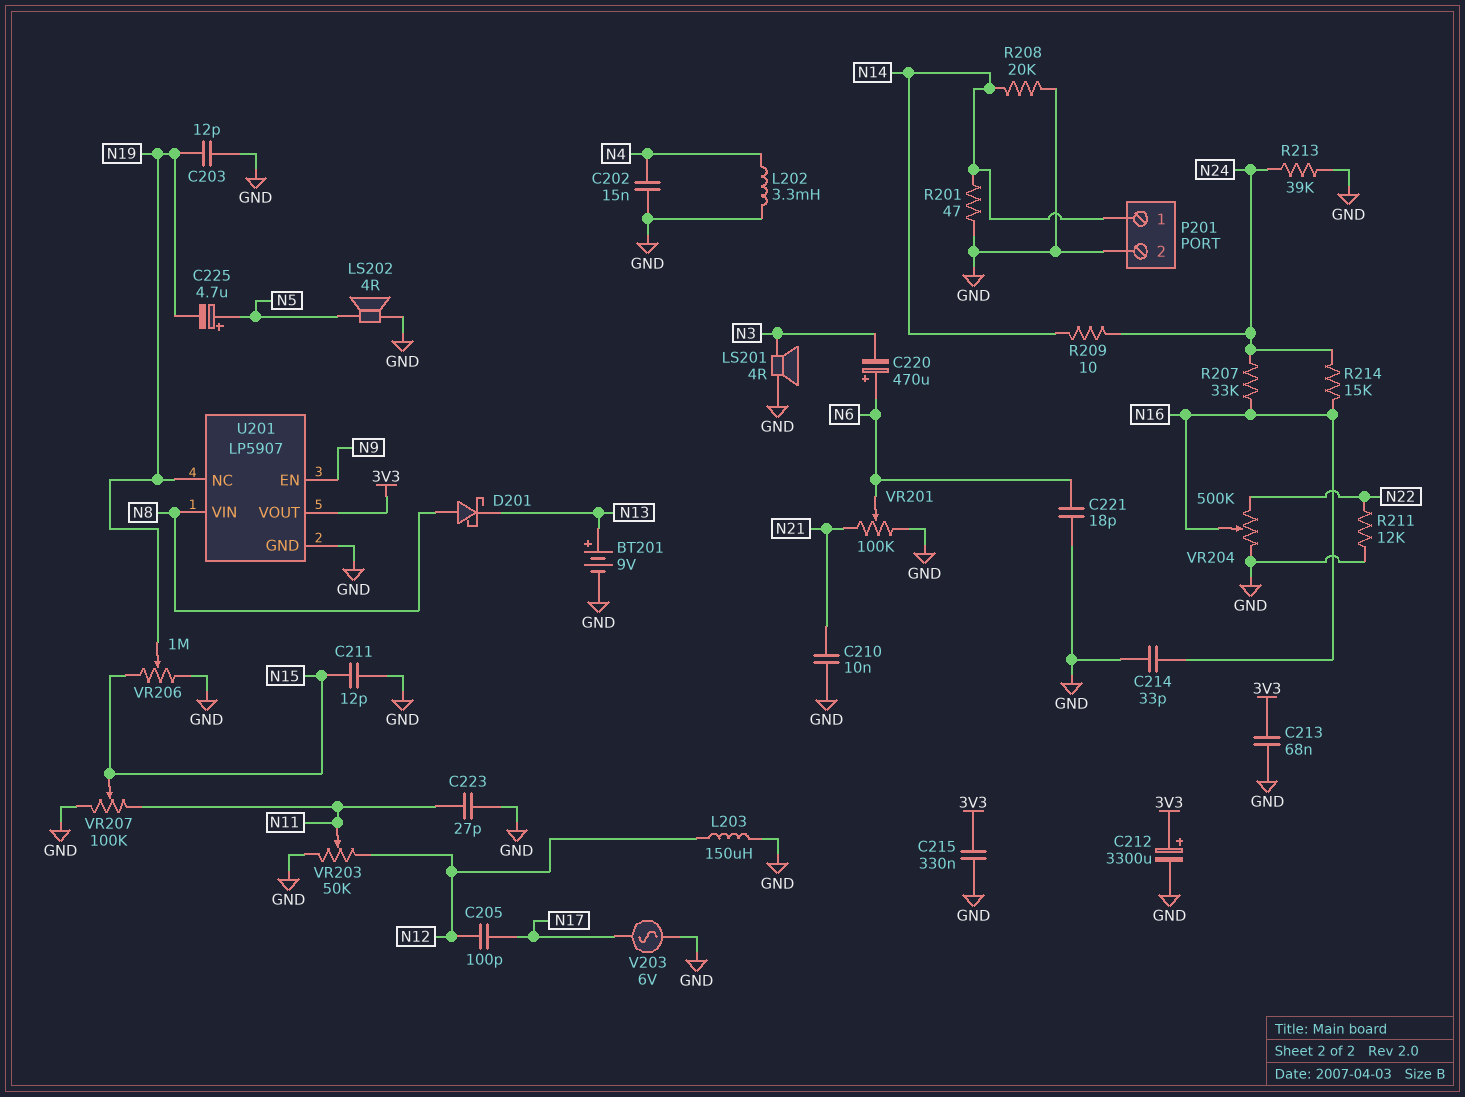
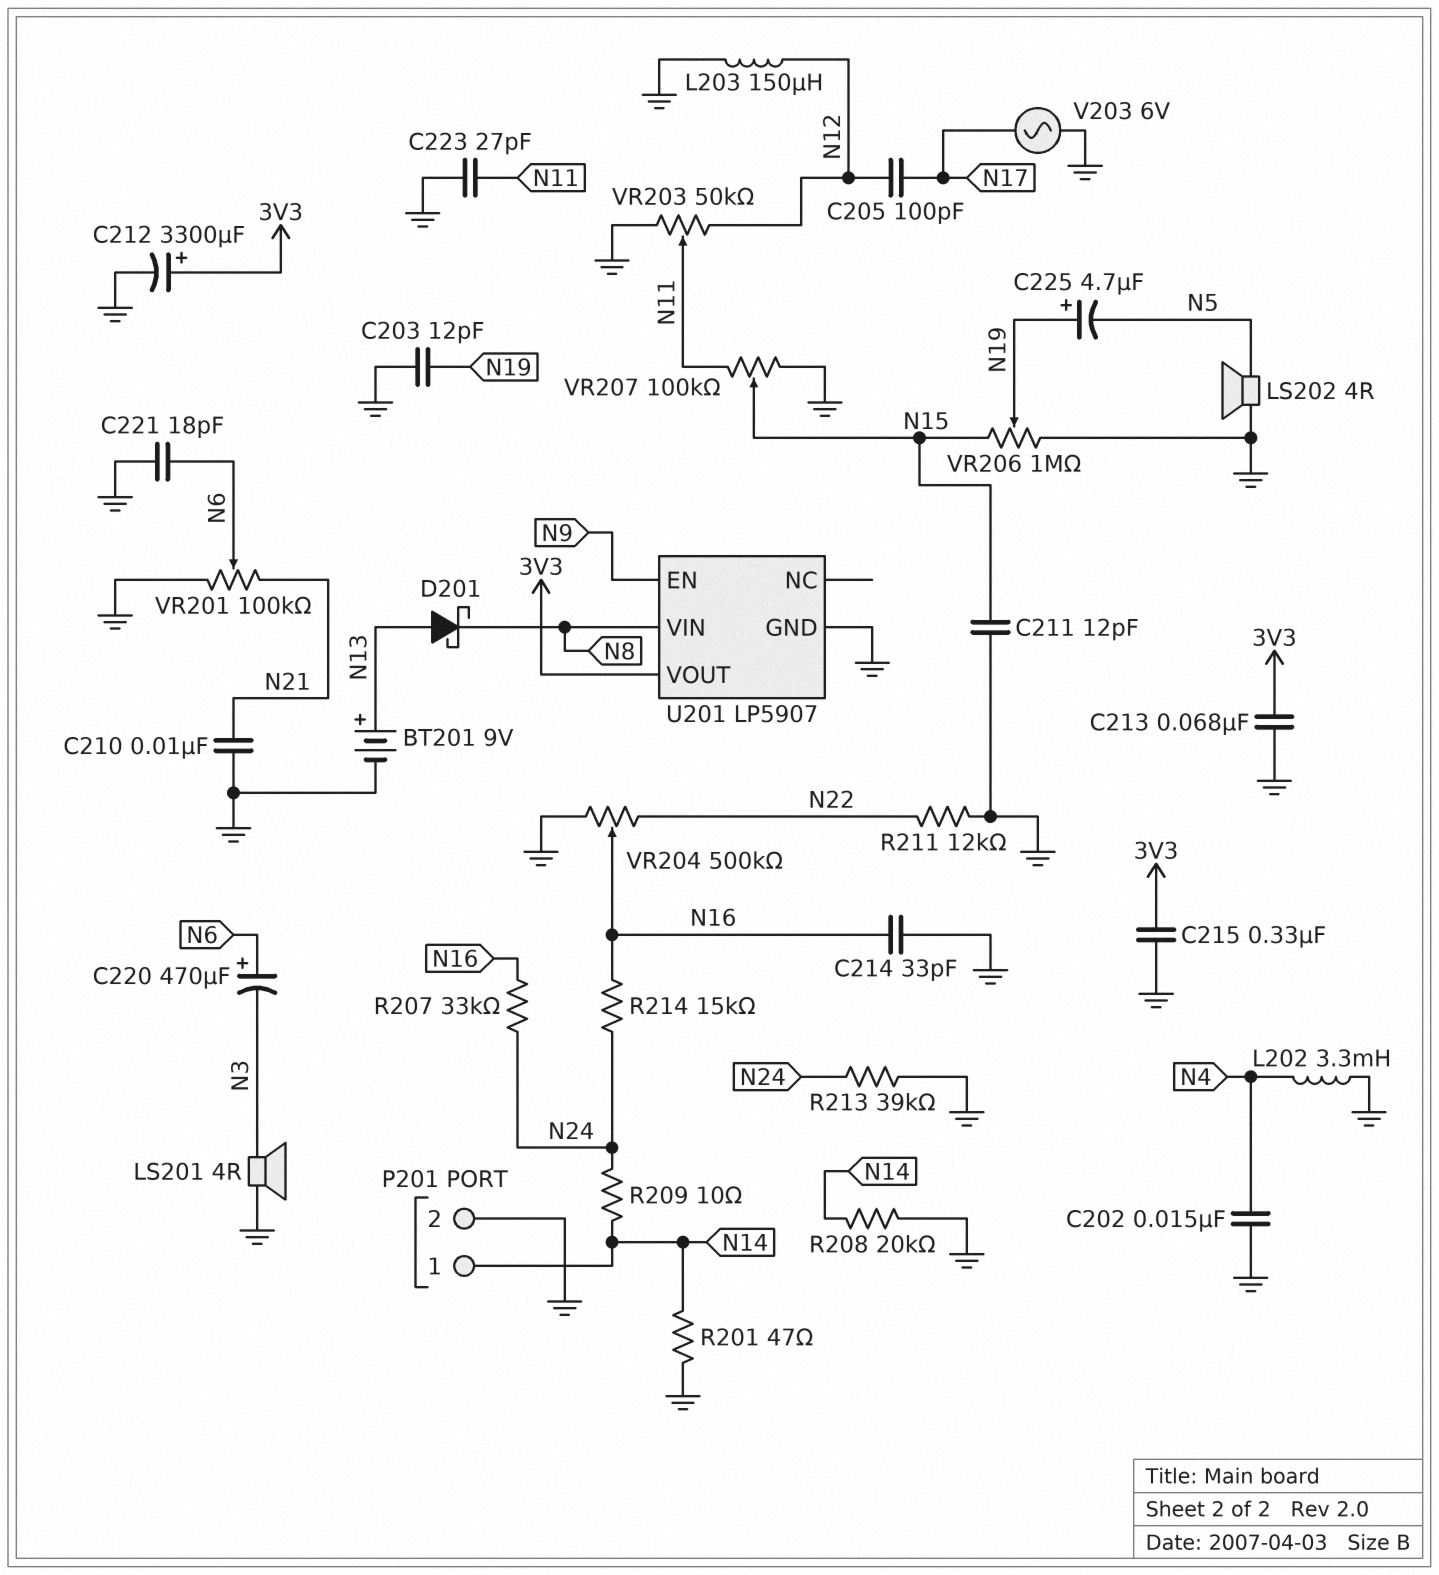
C225: 4.7uF (plus N5, minus N19) -> 4.7uF (plus N19, minus N5)
D201: schottky (A N8, K N13) -> schottky (A N13, K N8)
U201 pin NC: N19 -> none

